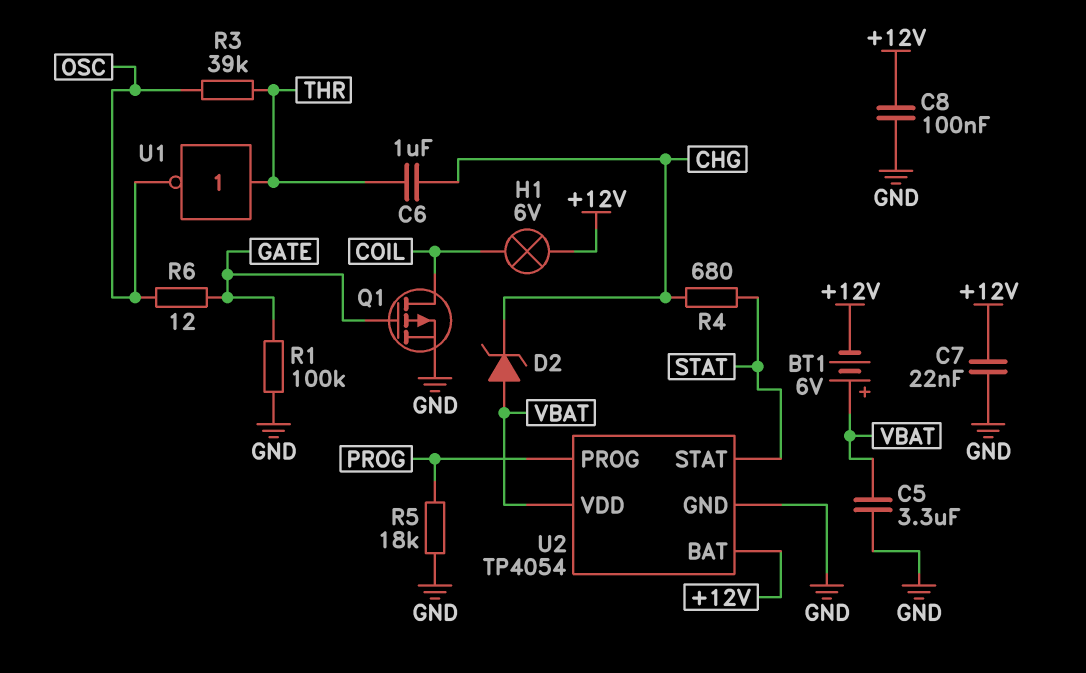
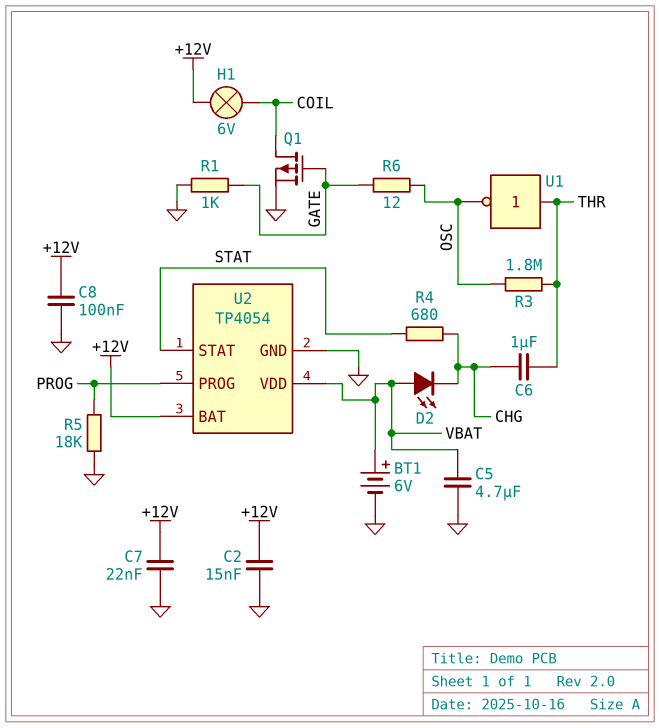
BT1: 6V (plus VBAT, minus +12V) -> 6V (plus VBAT, minus GND)
C2: none -> 15nF (+12V, GND)
C5: 3.3uF (GND, VBAT) -> 4.7uF (GND, VBAT)
D2: zener (A VBAT, K CHG) -> LED (A VBAT, K CHG)
R1: 100k (GATE, GND) -> 1k (GATE, GND)
R3: 39k (OSC, THR) -> 1.8M (OSC, THR)

